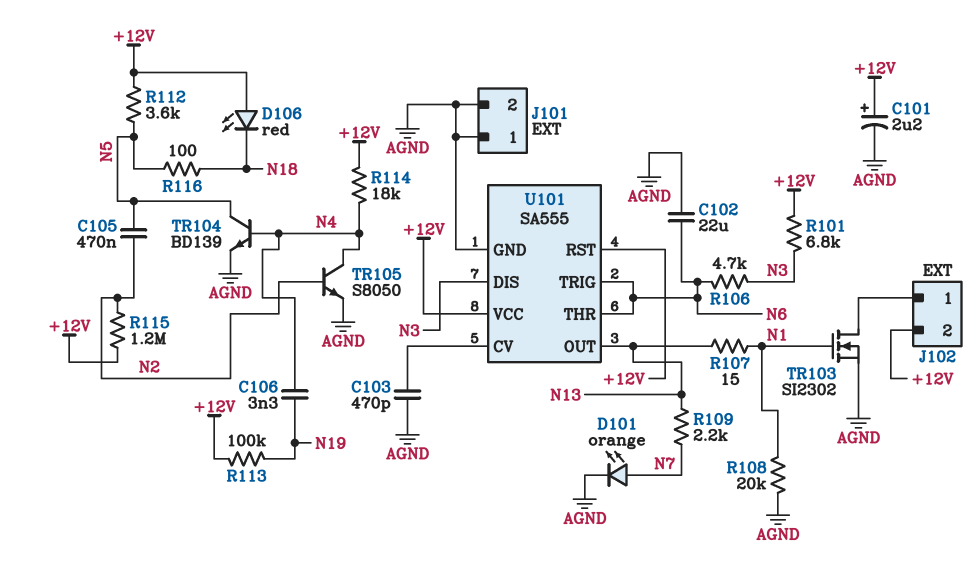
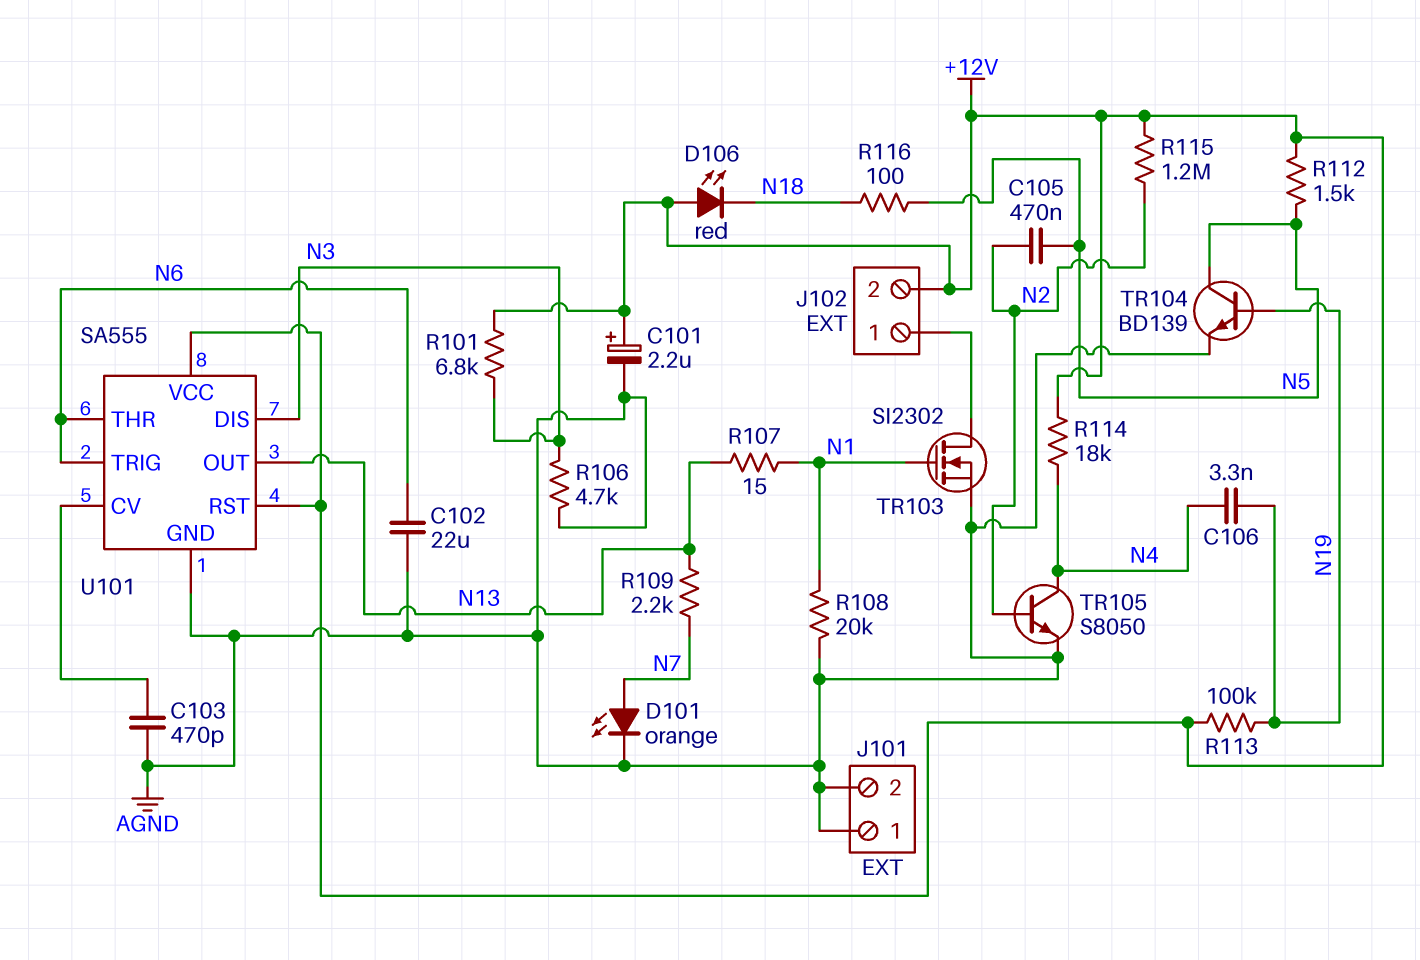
R106: 4.7k (N3, N6) -> 4.7k (AGND, N3)
R112: 3.6k (+12V, N5) -> 1.5k (+12V, N5)
TR104: NPN BD139 (B N4, C N5, E AGND) -> NPN BD139 (B N19, C N5, E AGND)

